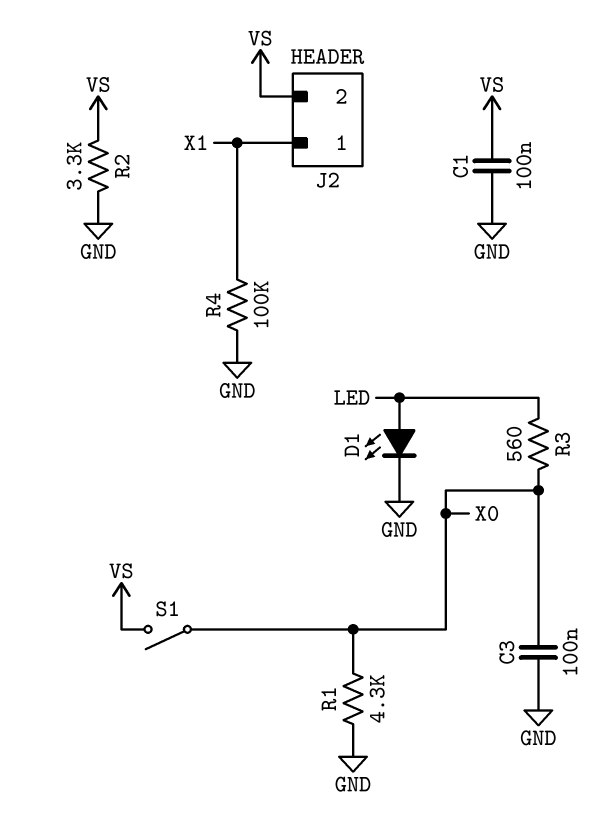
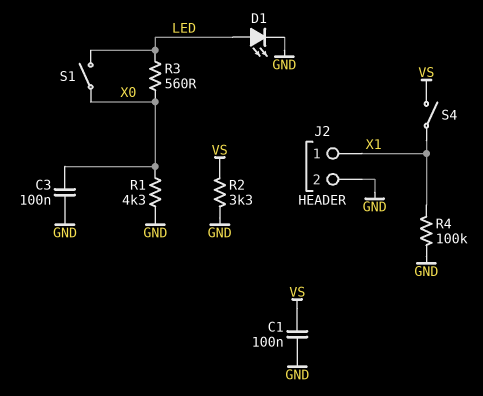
J2 pin 2: VS -> GND
S1: switch (VS, X0) -> switch (LED, X0)
S4: none -> switch (VS, X1)

